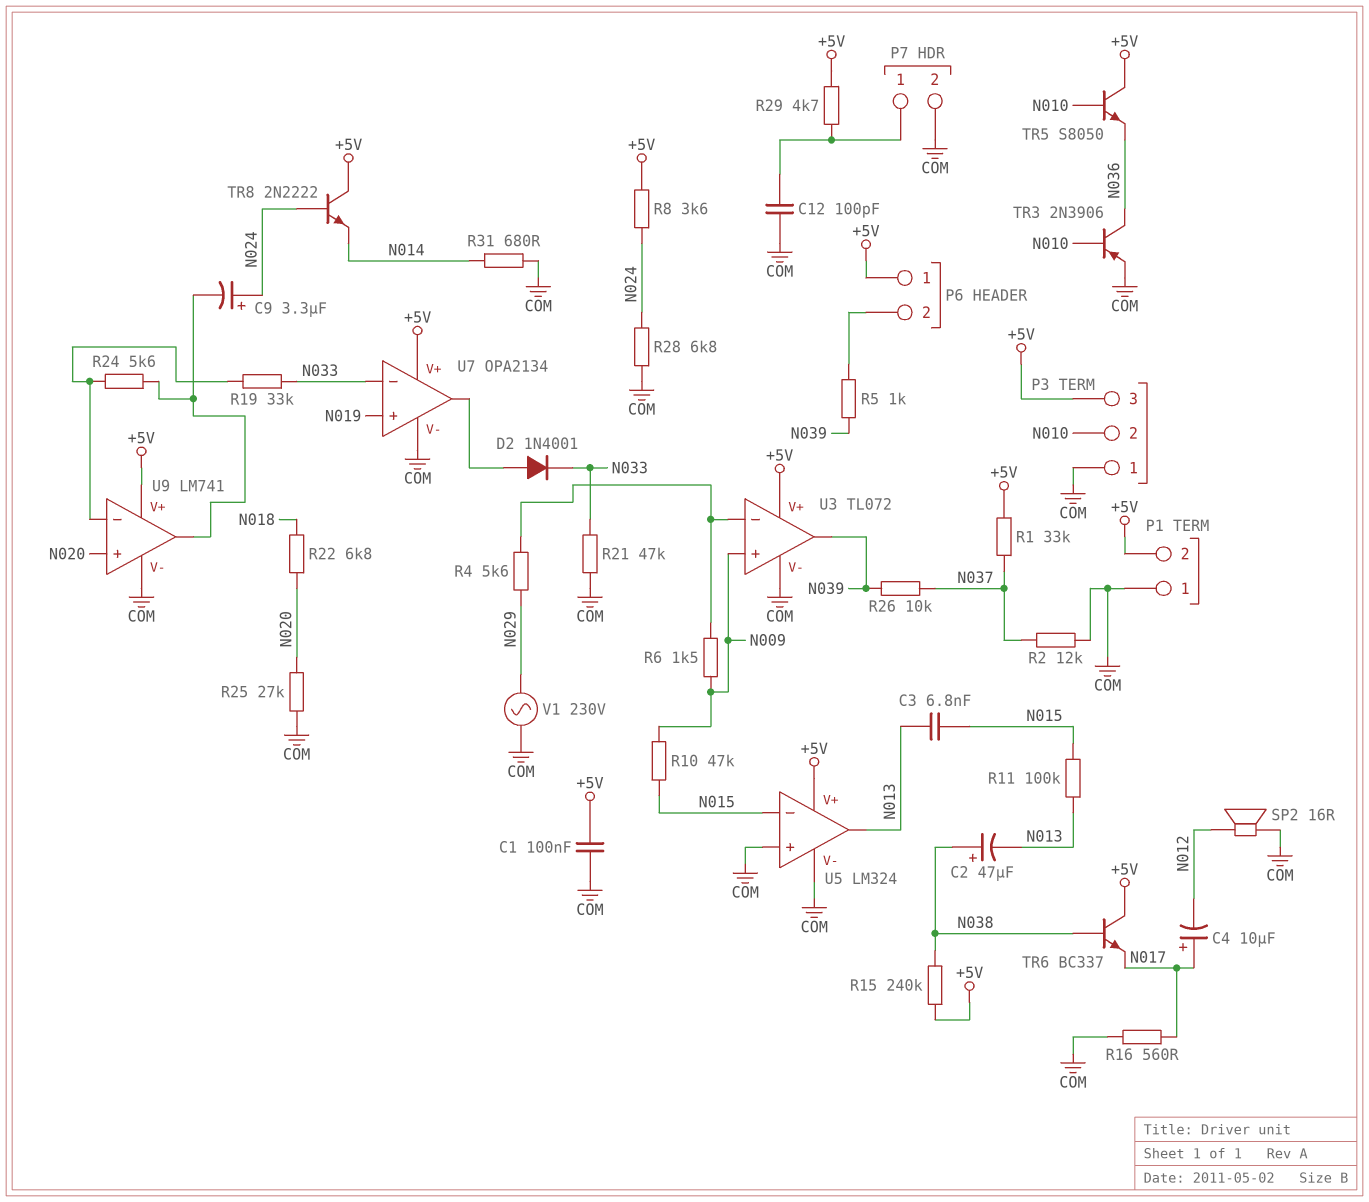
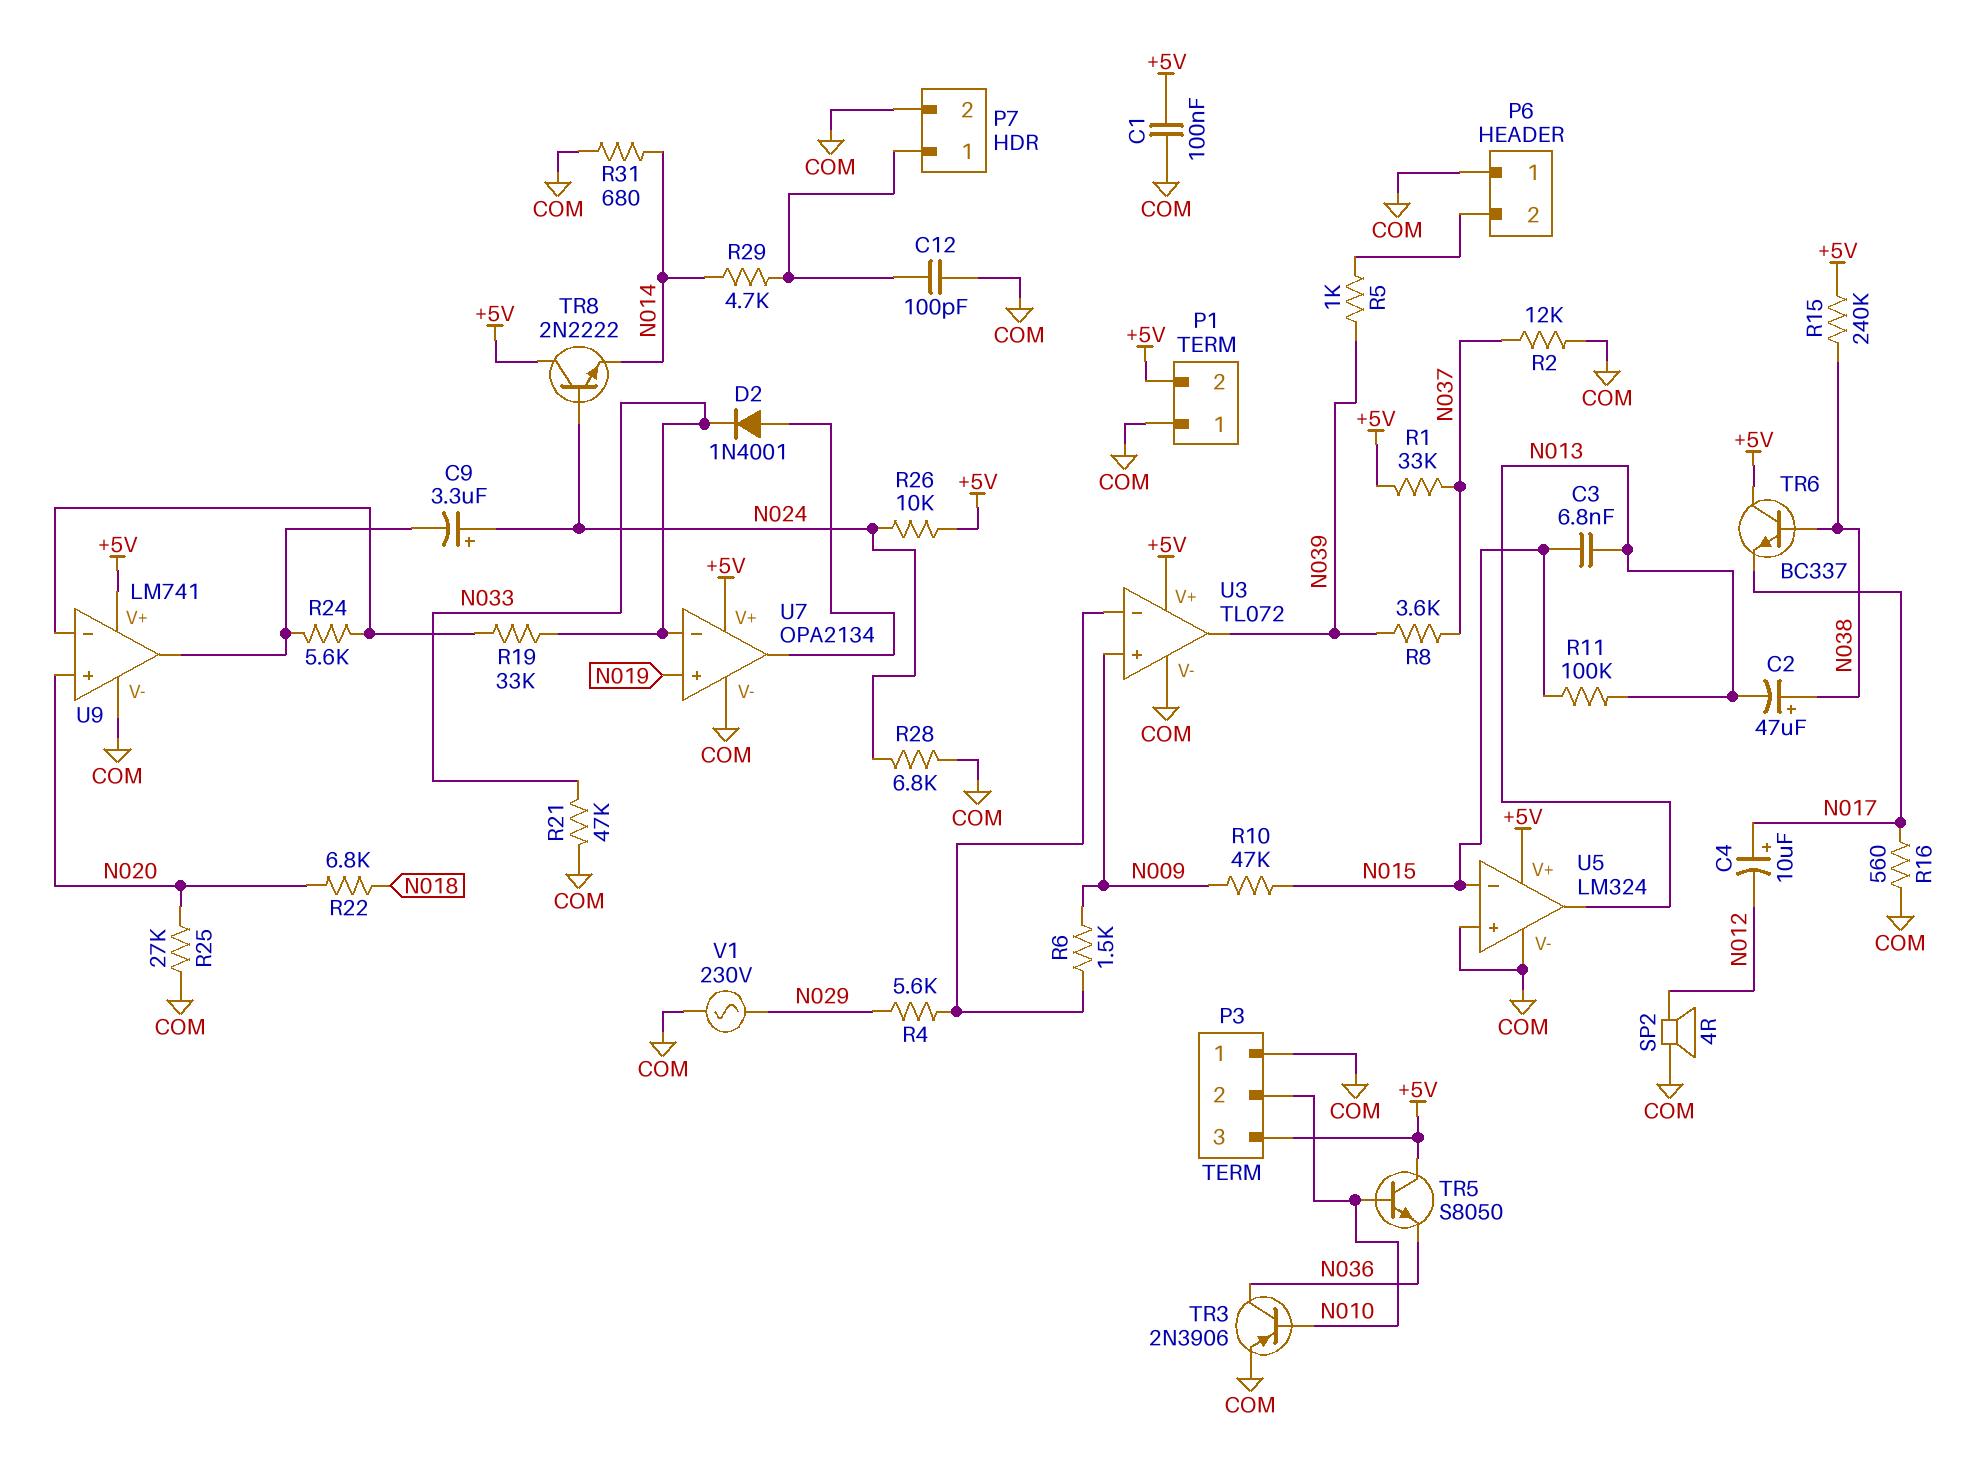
P6 pin 1: +5V -> COM
R8: 3.6k (+5V, N024) -> 3.6k (N037, N039)
R26: 10k (N037, N039) -> 10k (+5V, N024)
R29: 4.7k (+5V, P7/1) -> 4.7k (N014, P7/1)
SP2: speaker 16R (COM, N012) -> speaker 4R (COM, N012)

